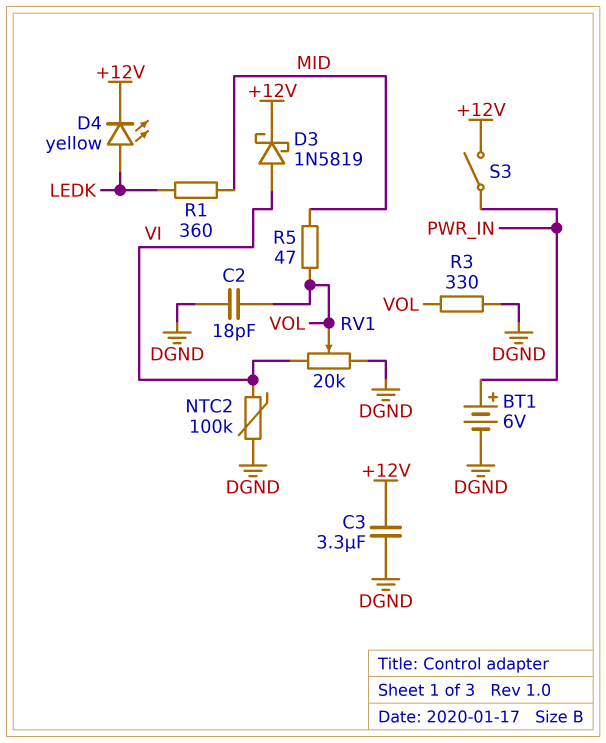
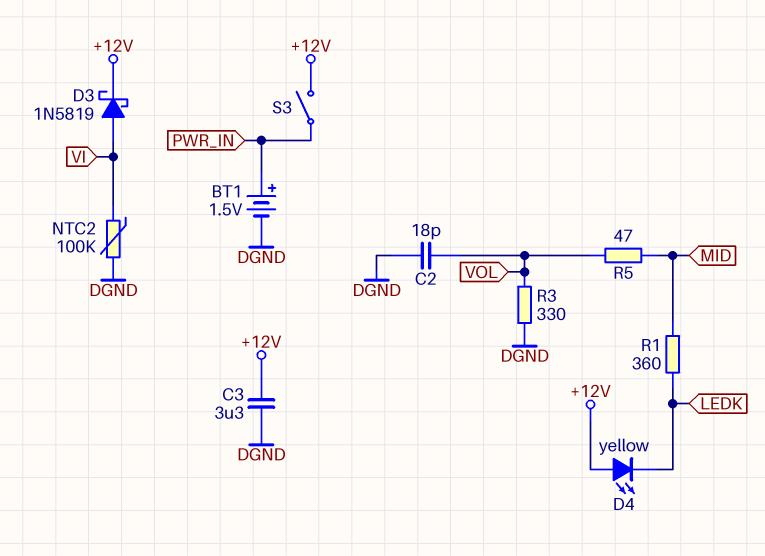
BT1: 6V (plus PWR_IN, minus DGND) -> 1.5V (plus PWR_IN, minus DGND)
D4: LED yellow (A LEDK, K +12V) -> LED yellow (A +12V, K LEDK)
RV1: 20k (DGND, VI, wiper VOL) -> none

